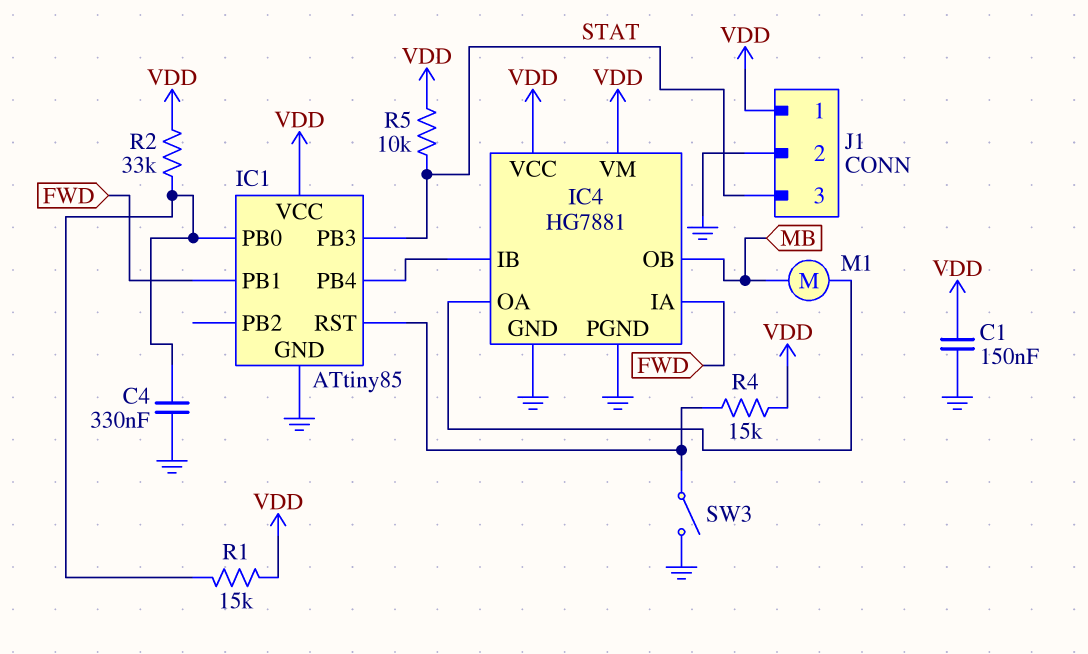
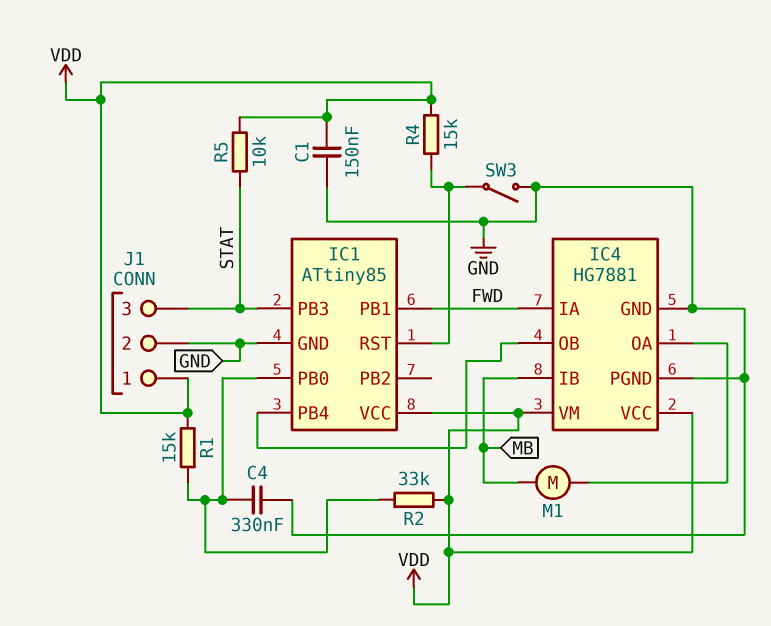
IC4 pin IB: IC1/PB4 -> MB
IC4 pin OB: MB -> IC1/PB4

